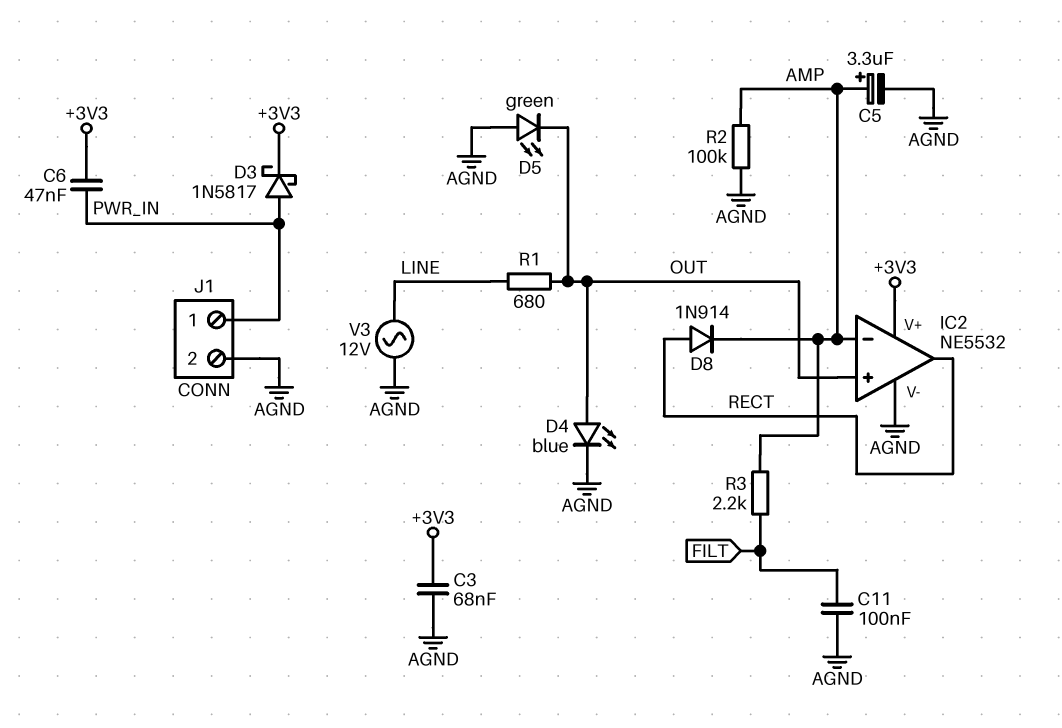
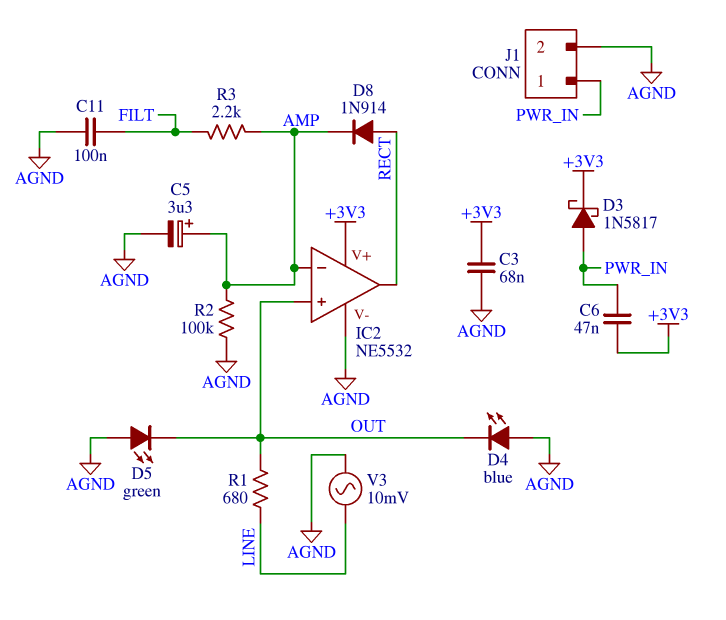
D4: LED blue (A OUT, K AGND) -> LED blue (A AGND, K OUT)
V3: AC 12V (AGND, LINE) -> AC 10mV (AGND, LINE)

